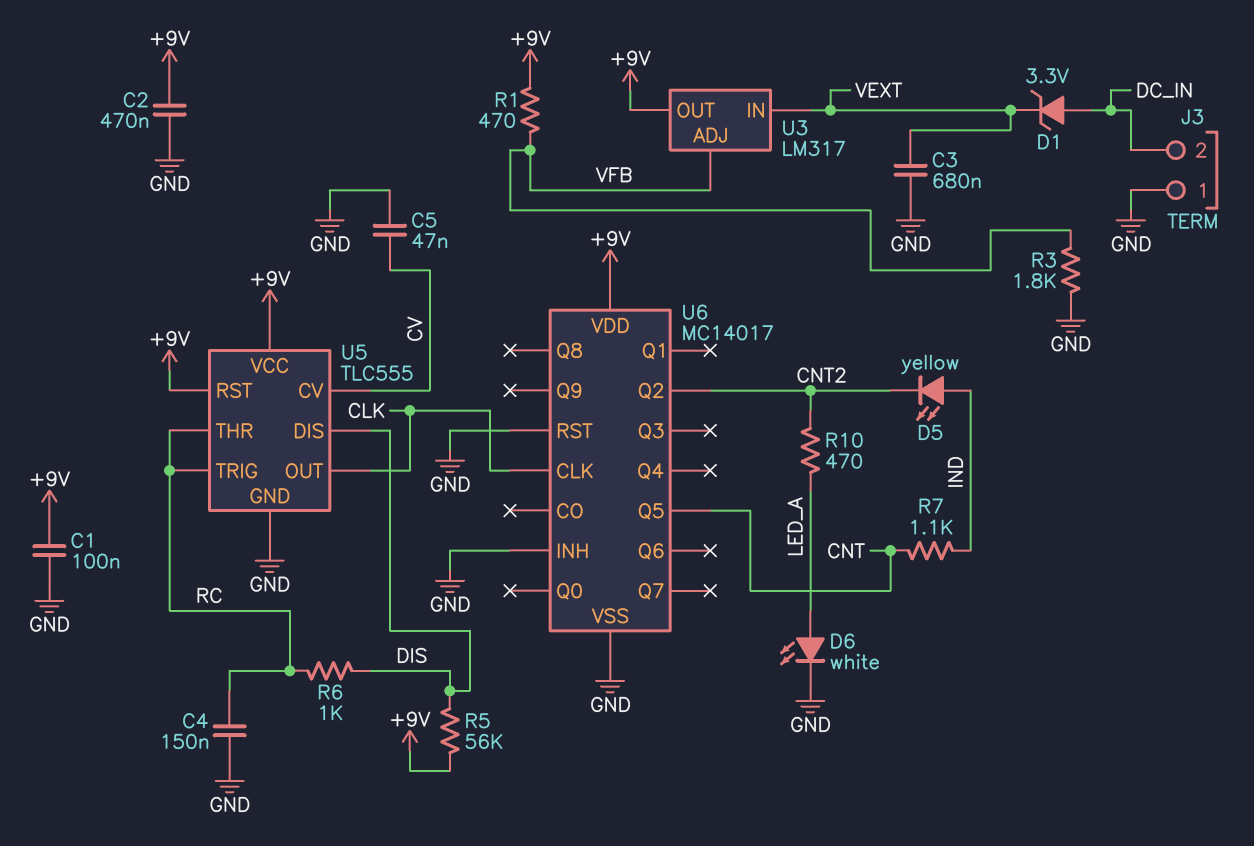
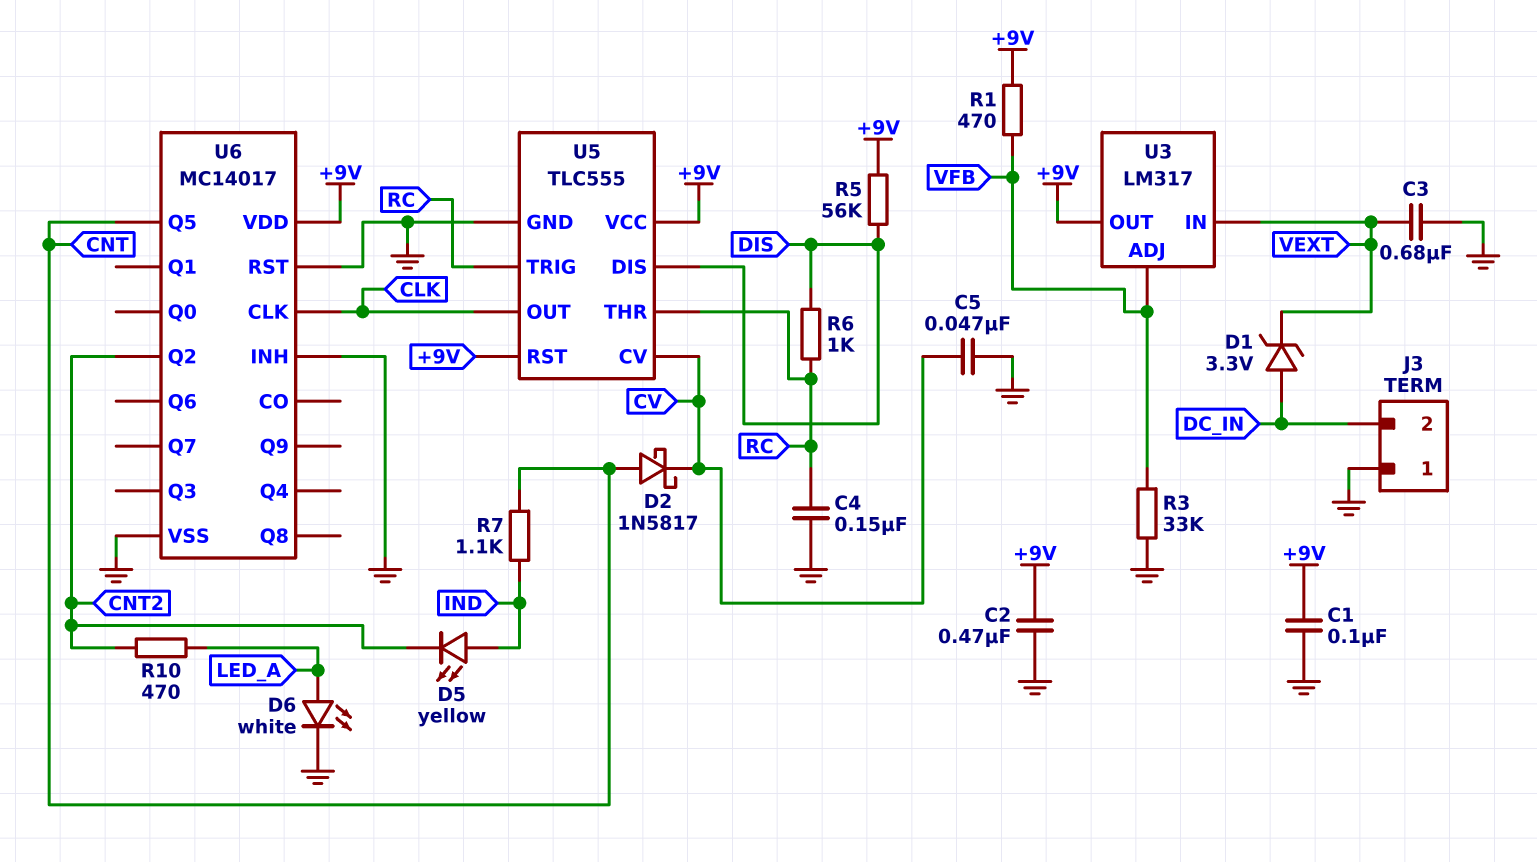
D2: none -> schottky 1N5817 (A CNT, K CV)
R3: 1.8k (GND, VFB) -> 33k (GND, VFB)

